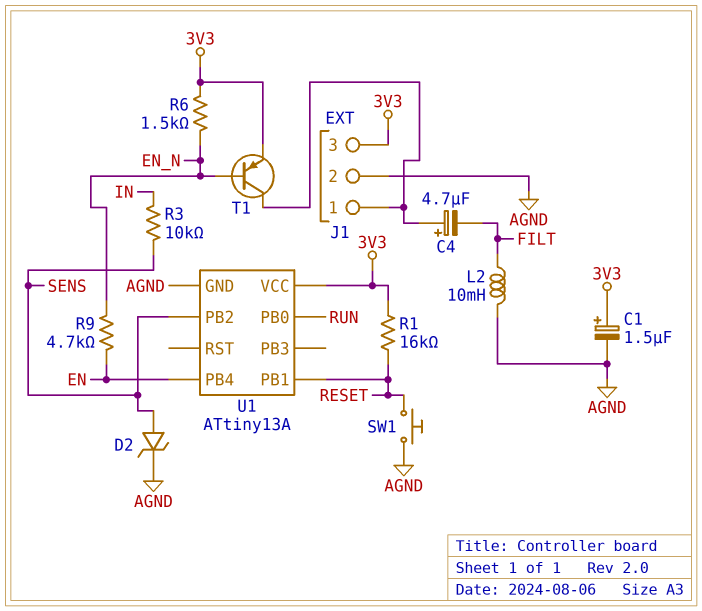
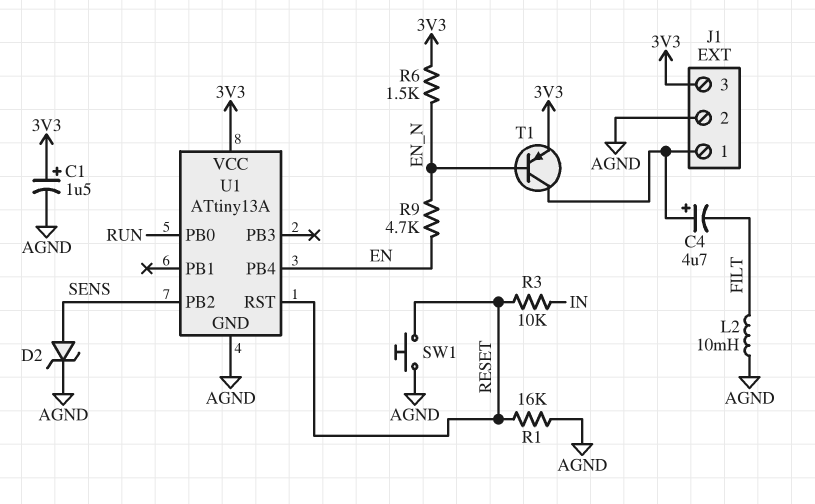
R1: 16k (3V3, RESET) -> 16k (AGND, RESET)
R3: 10k (IN, SENS) -> 10k (IN, RESET)
U1 pin PB1: RESET -> none
U1 pin RST: none -> RESET

